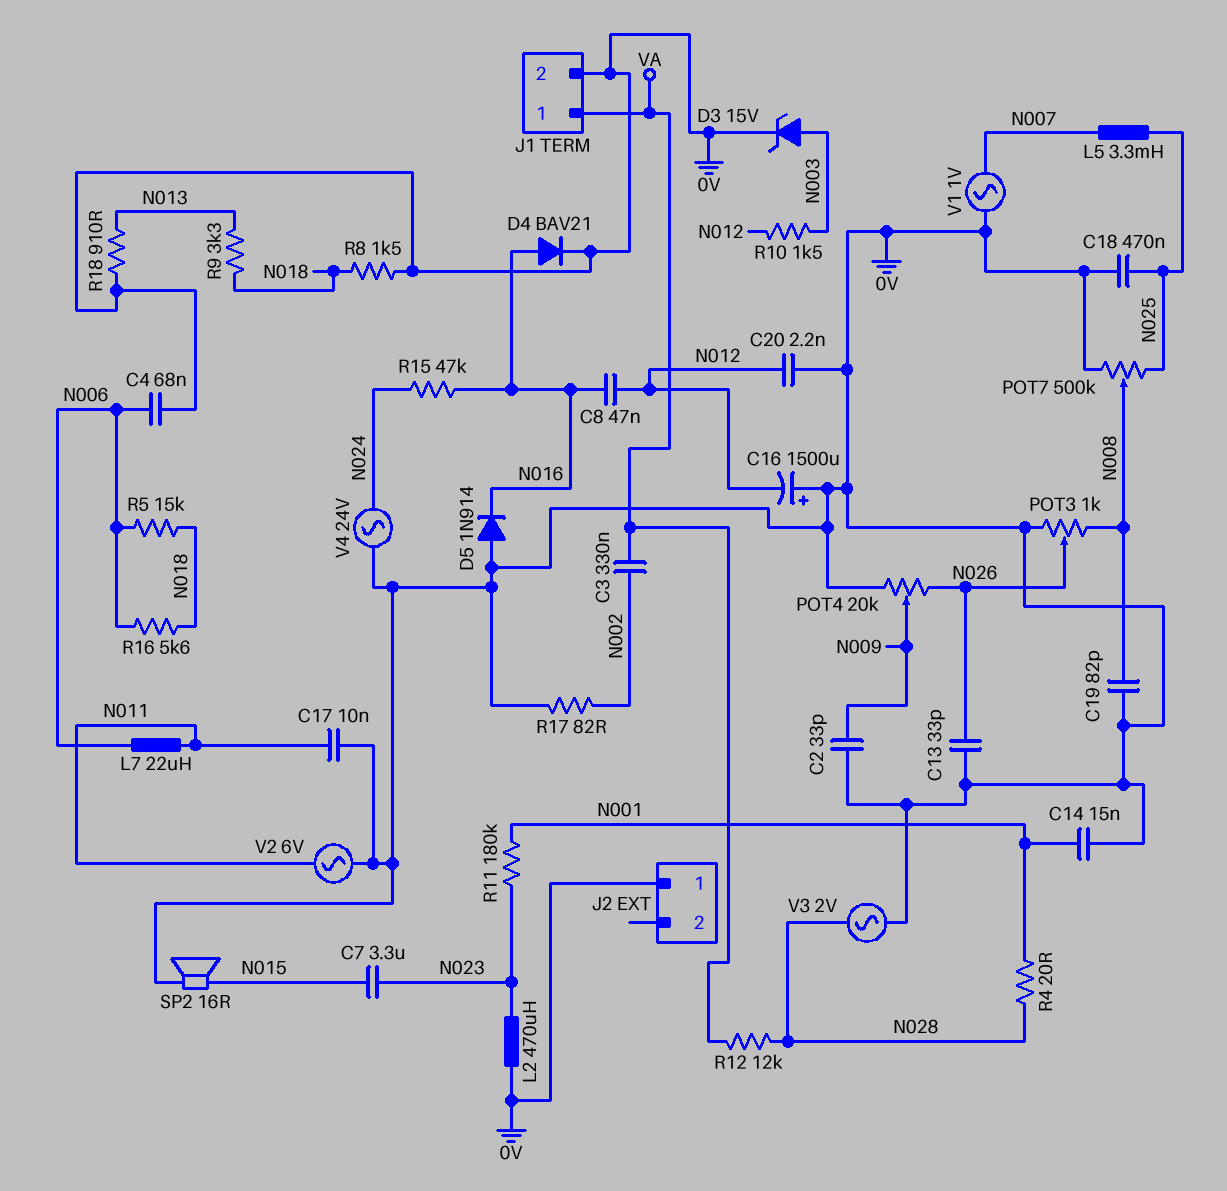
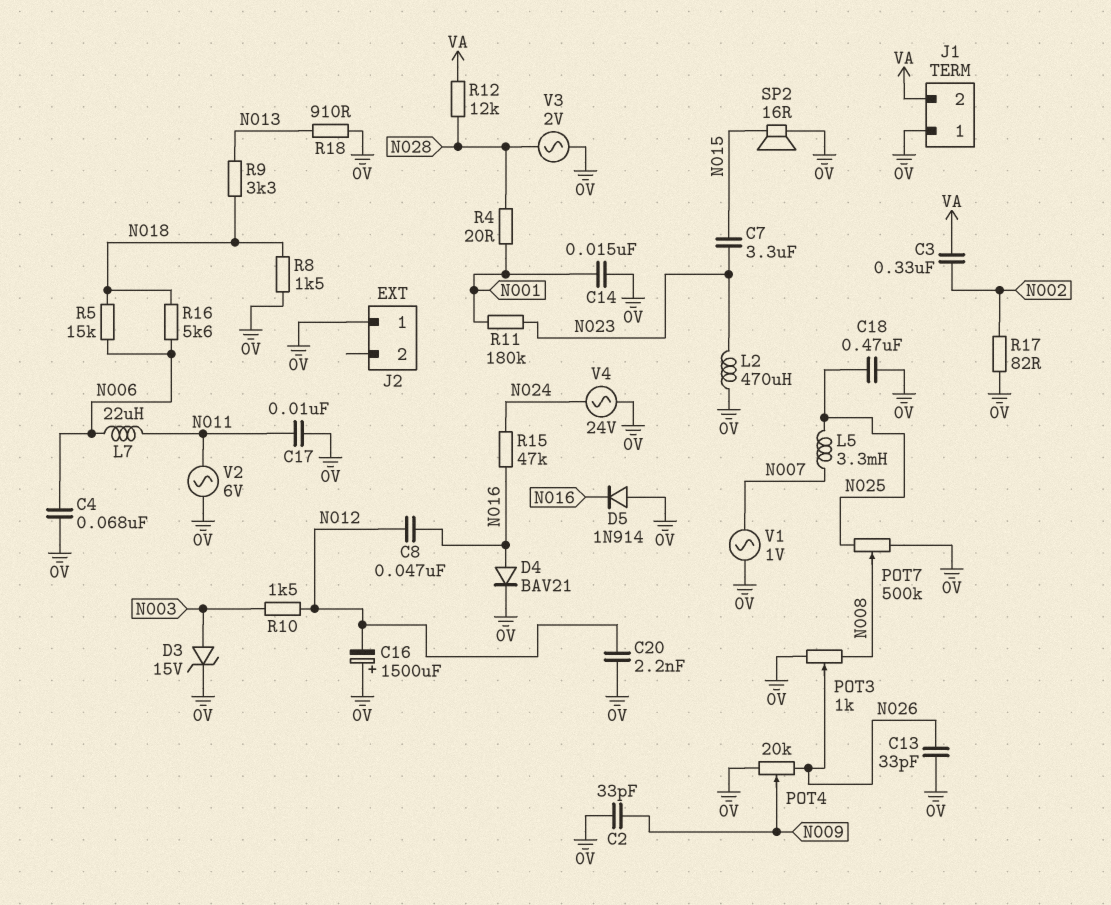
C19: 82pF (0V, N008) -> none
J1 pin 1: VA -> 0V
J1 pin 2: 0V -> VA

